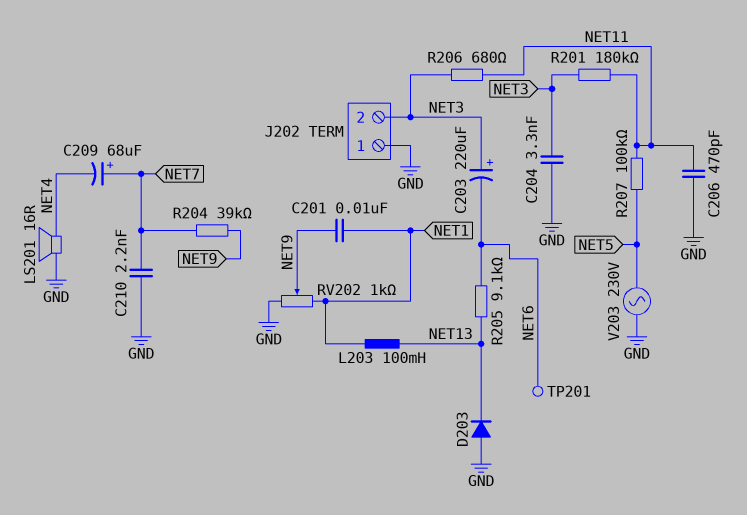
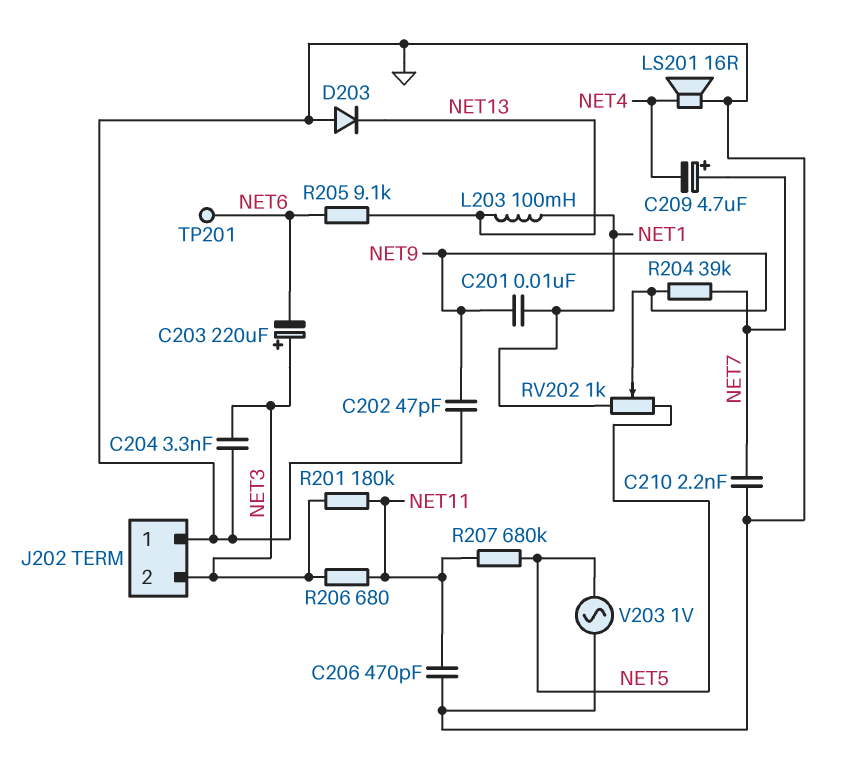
C202: none -> 47pF (GND, NET9)
C209: 68uF (plus NET7, minus NET4) -> 4.7uF (plus NET7, minus NET4)
R207: 100k (NET5, NET11) -> 680k (NET5, NET11)
RV202: 1k (GND, NET1, wiper NET9) -> 1k (NET1, NET5, wiper NET9)
V203: AC 230V (GND, NET5) -> AC 1V (GND, NET5)

